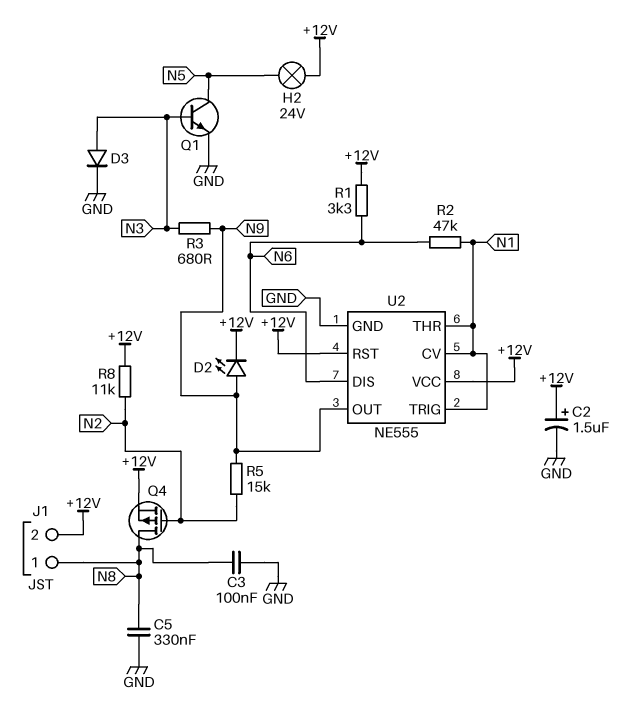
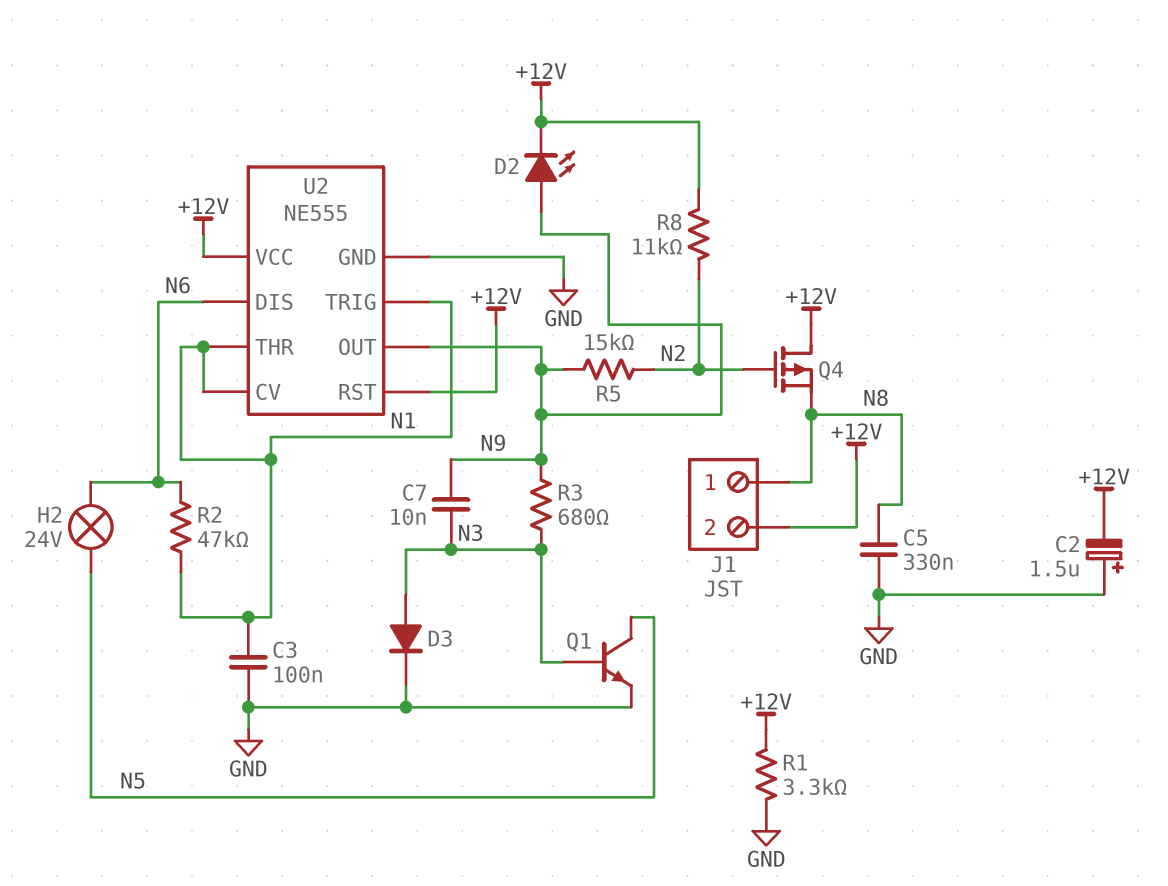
C2: 1.5uF (plus +12V, minus GND) -> 1.5uF (plus GND, minus +12V)
C3: 100nF (GND, N8) -> 100nF (GND, N1)
C7: none -> 10nF (N3, N9)
H2: lamp 24V (+12V, N5) -> lamp 24V (N5, N6)
Q4: PMOS (G N2, D N8, S +12V) -> PMOS (G N2, D +12V, S N8)
R1: 3.3k (+12V, N6) -> 3.3k (+12V, GND)

